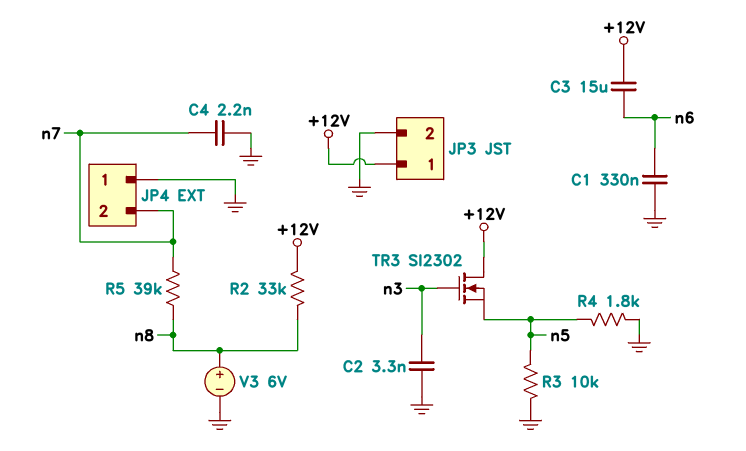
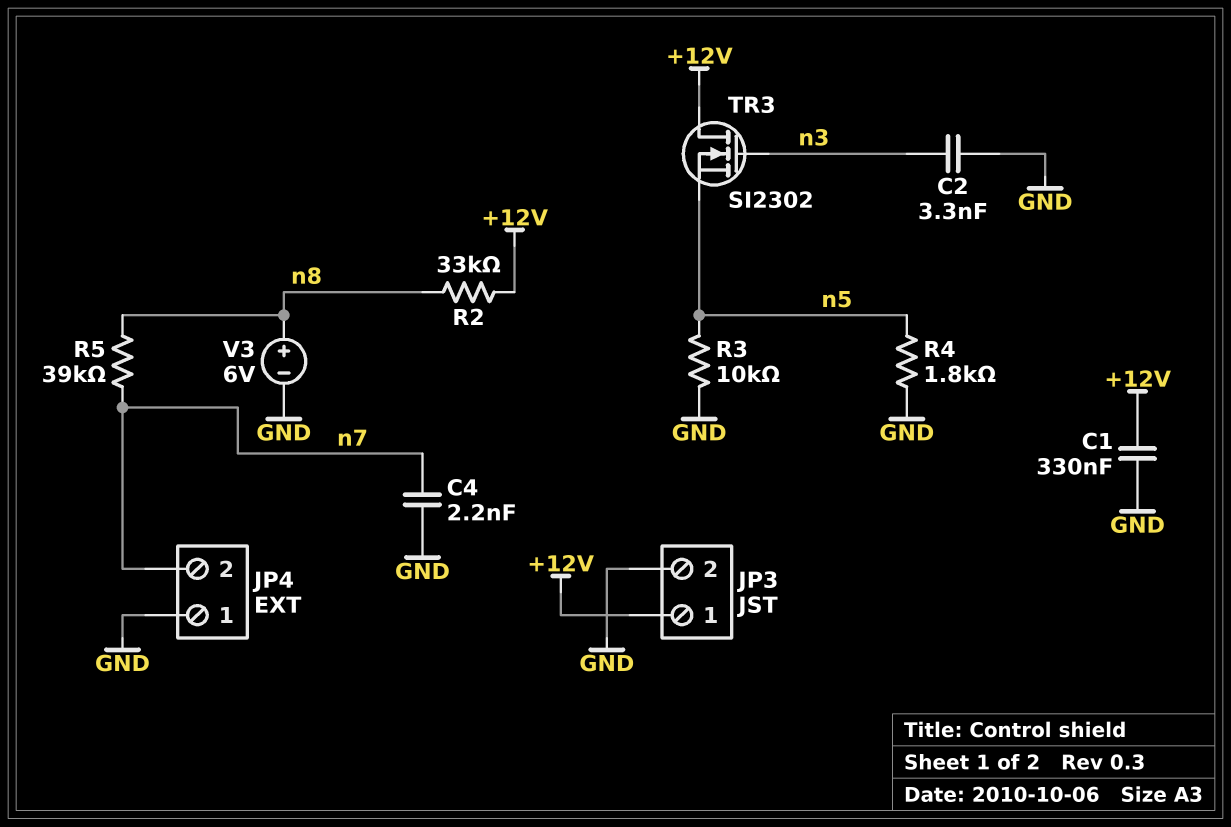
C1: 330nF (GND, n6) -> 330nF (+12V, GND)
C3: 15uF (+12V, n6) -> none

